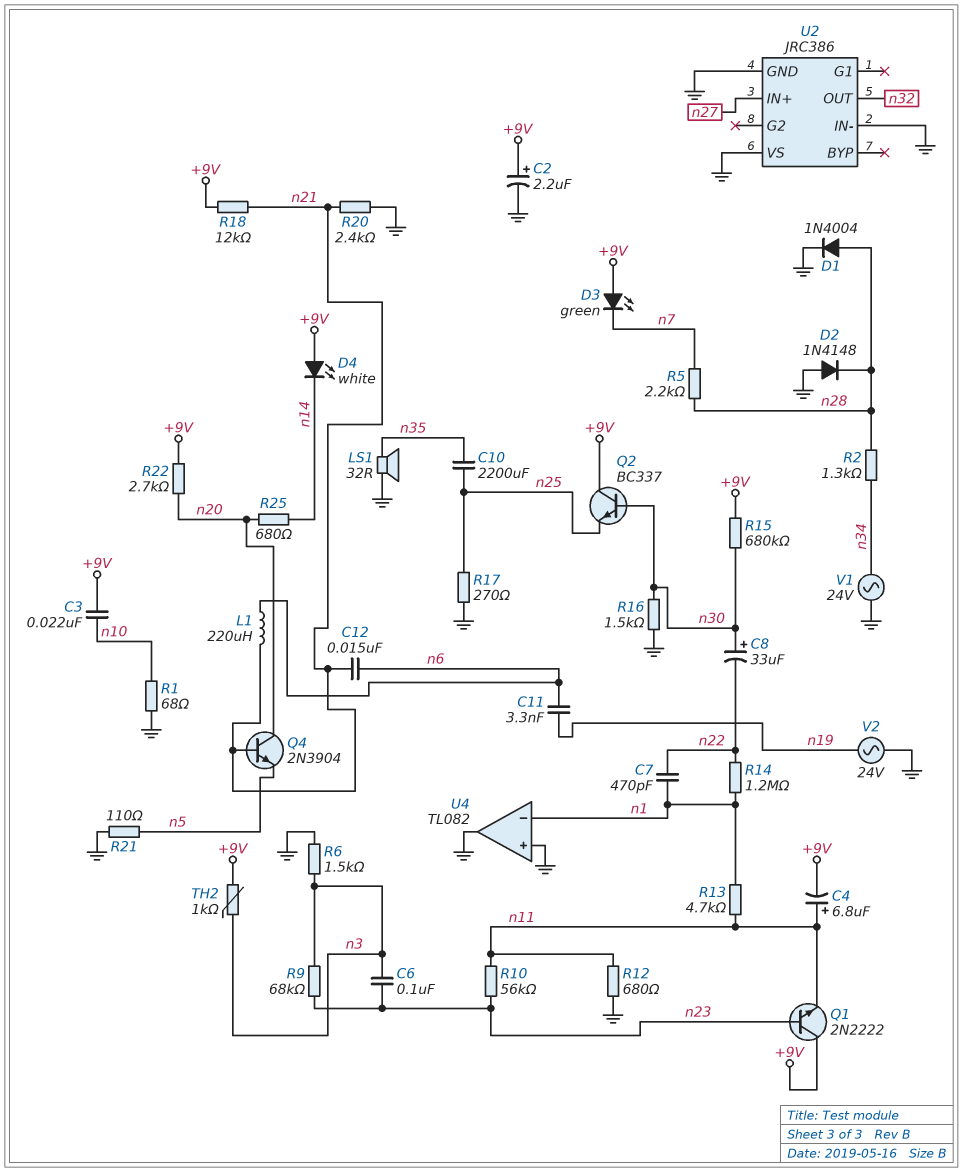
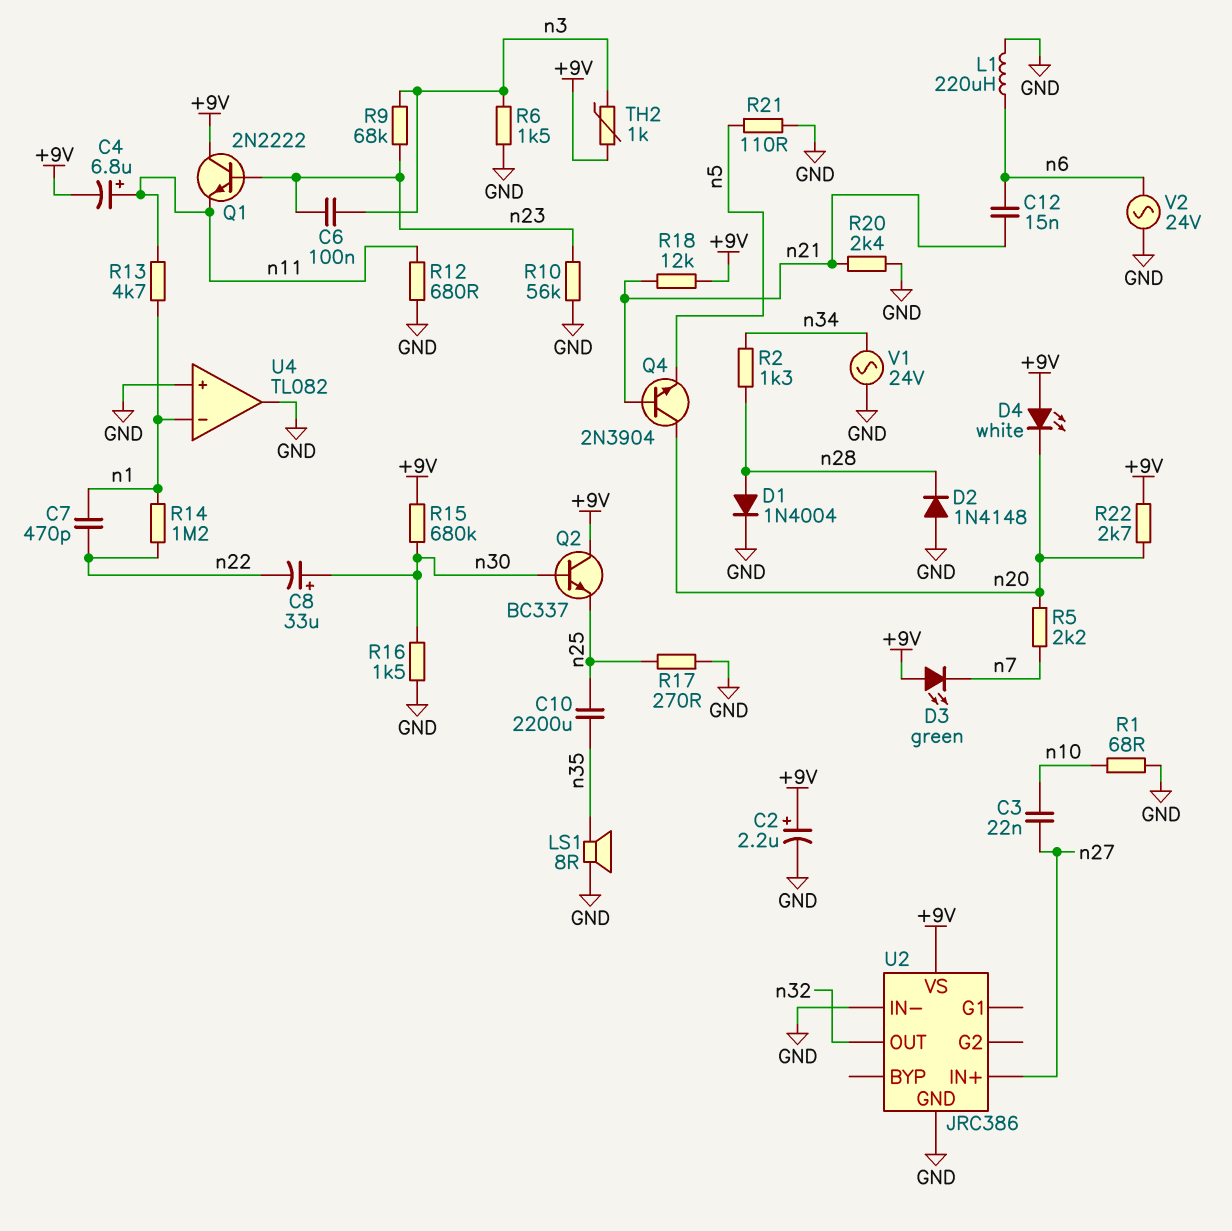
C3: 22nF (+9V, n10) -> 22nF (n10, n27)
C11: 3.3nF (n6, n19) -> none
D4: LED white (A +9V, K n14) -> LED white (A +9V, K n20)
L1: 220uH (n6, n21) -> 220uH (GND, n6)
LS1: speaker 32R (GND, n35) -> speaker 8R (GND, n35)
R5: 2.2k (n7, n28) -> 2.2k (n7, n20)
R10: 56k (n11, n23) -> 56k (GND, n23)
R25: 680 (n14, n20) -> none
U2 pin VS: GND -> +9V
V2: AC 24V (GND, n19) -> AC 24V (GND, n6)

